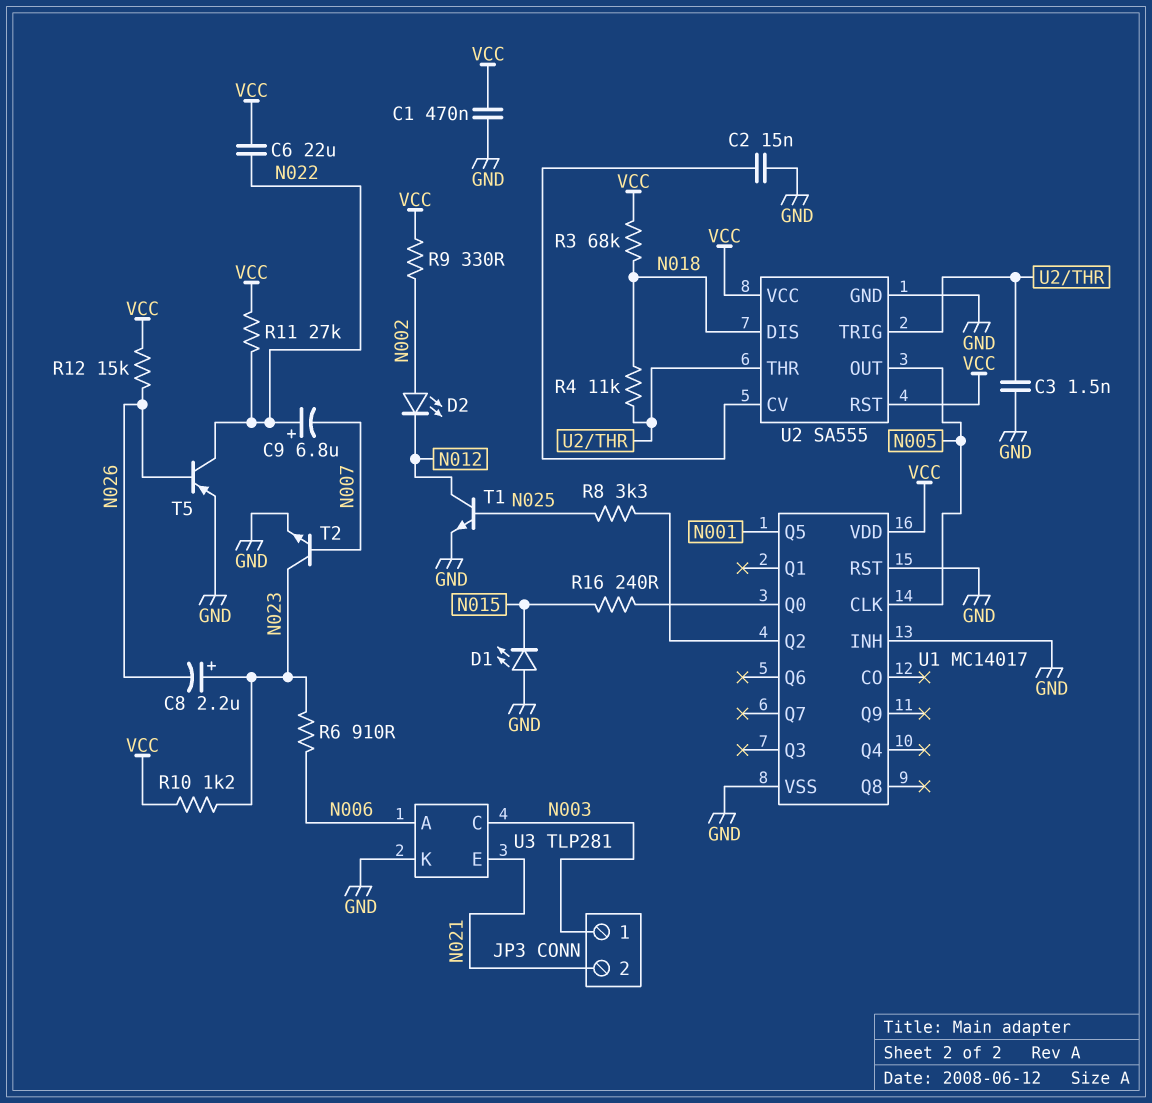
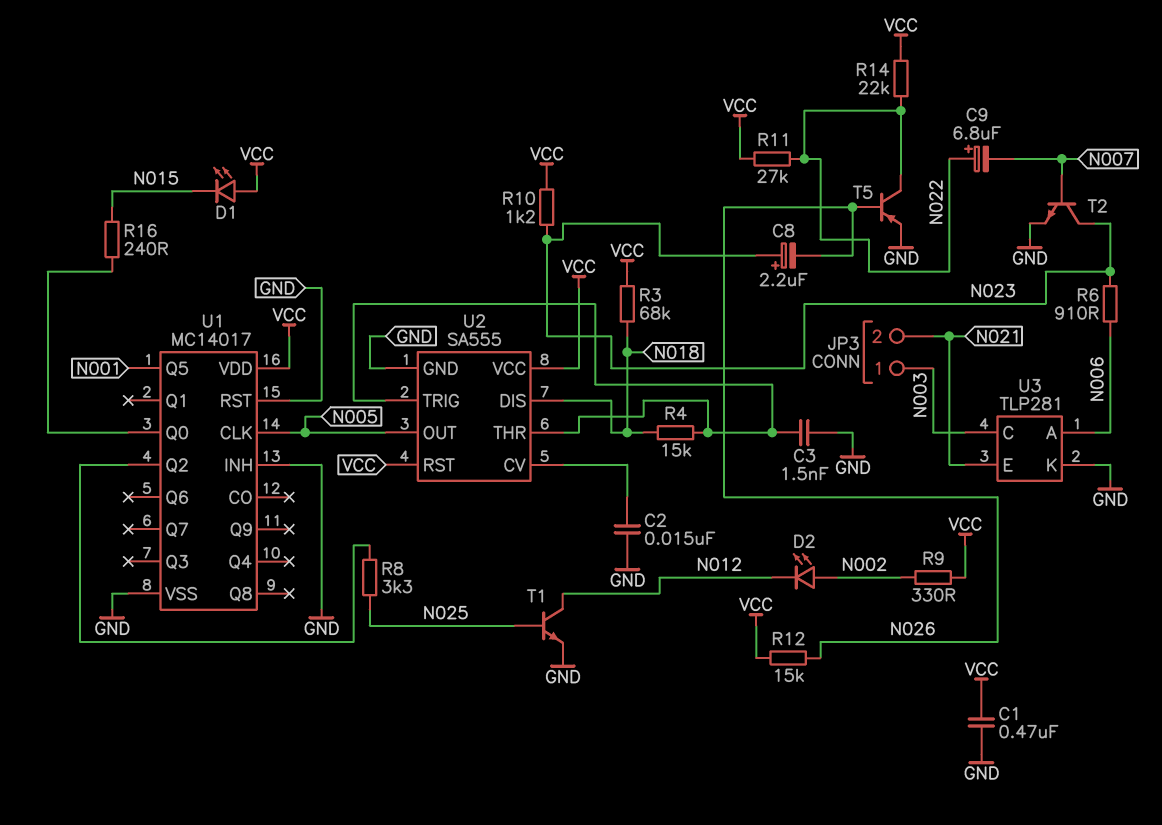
C6: 22uF (N022, VCC) -> none
D1: LED (A GND, K N015) -> LED (A VCC, K N015)
R4: 11k (N018, U2/THR) -> 15k (N018, U2/THR)
R14: none -> 22k (N022, VCC)

